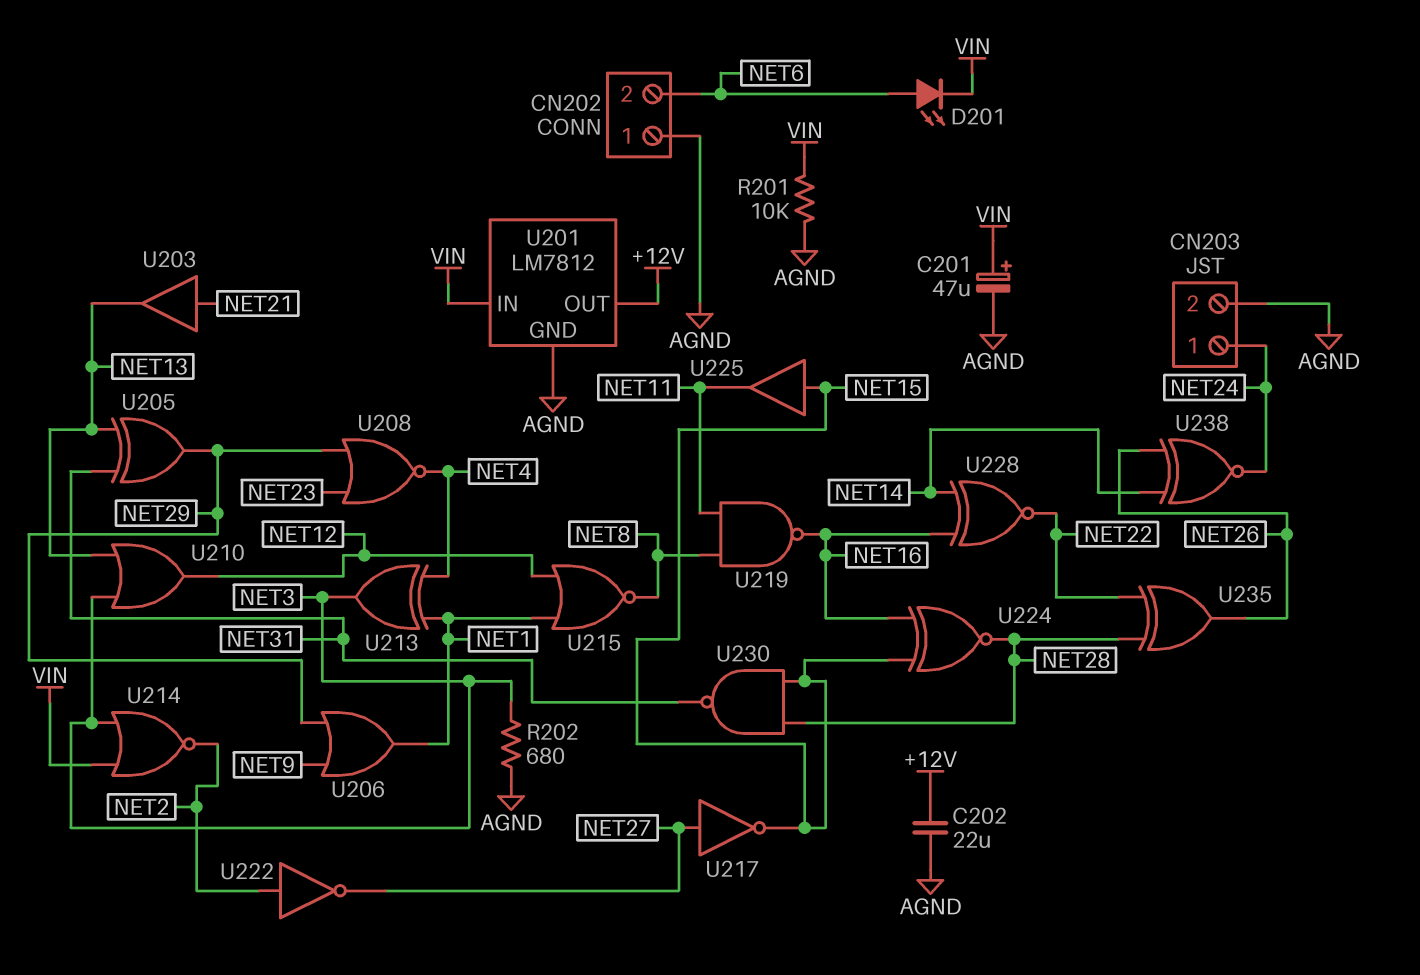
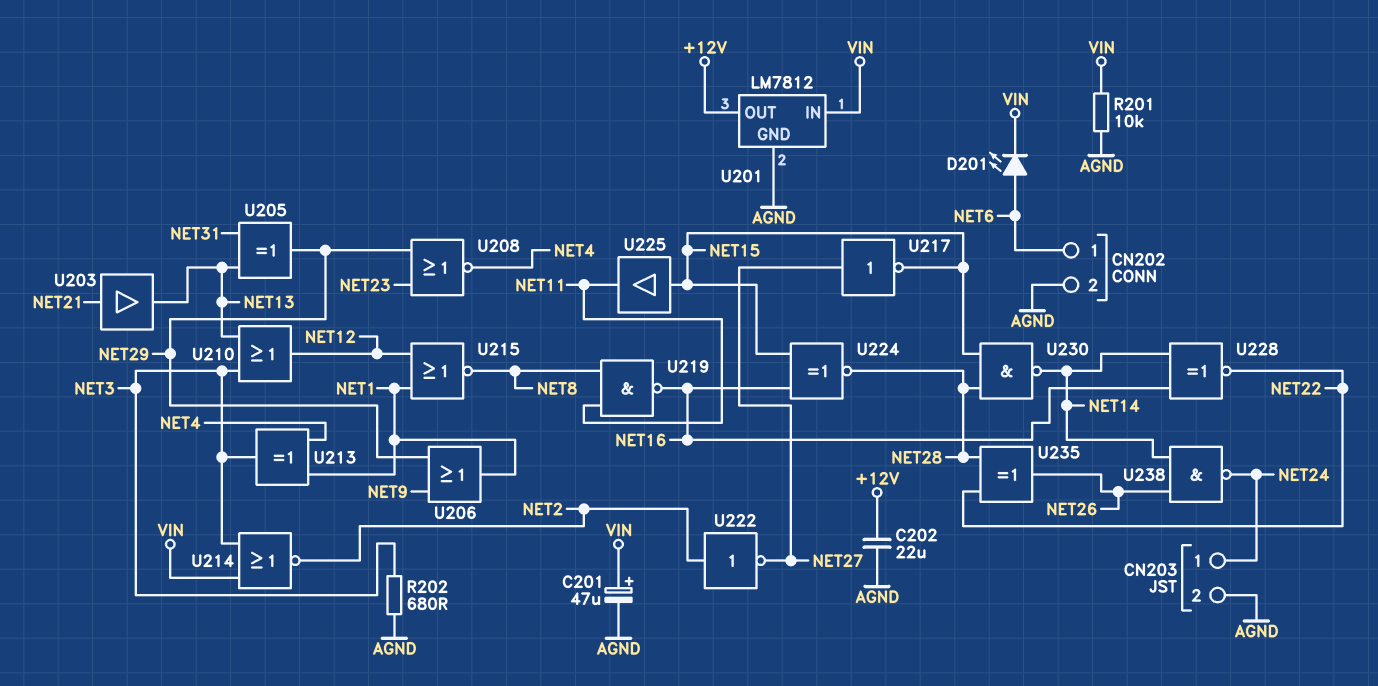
CN202 pin 1: AGND -> NET6
CN202 pin 2: NET6 -> AGND
U230: NAND (in NET15, in NET28, out NET31) -> NAND (in NET15, in NET28, out NET14)
U238: XNOR (in NET14, in NET26, out NET24) -> NAND (in NET14, in NET26, out NET24)

